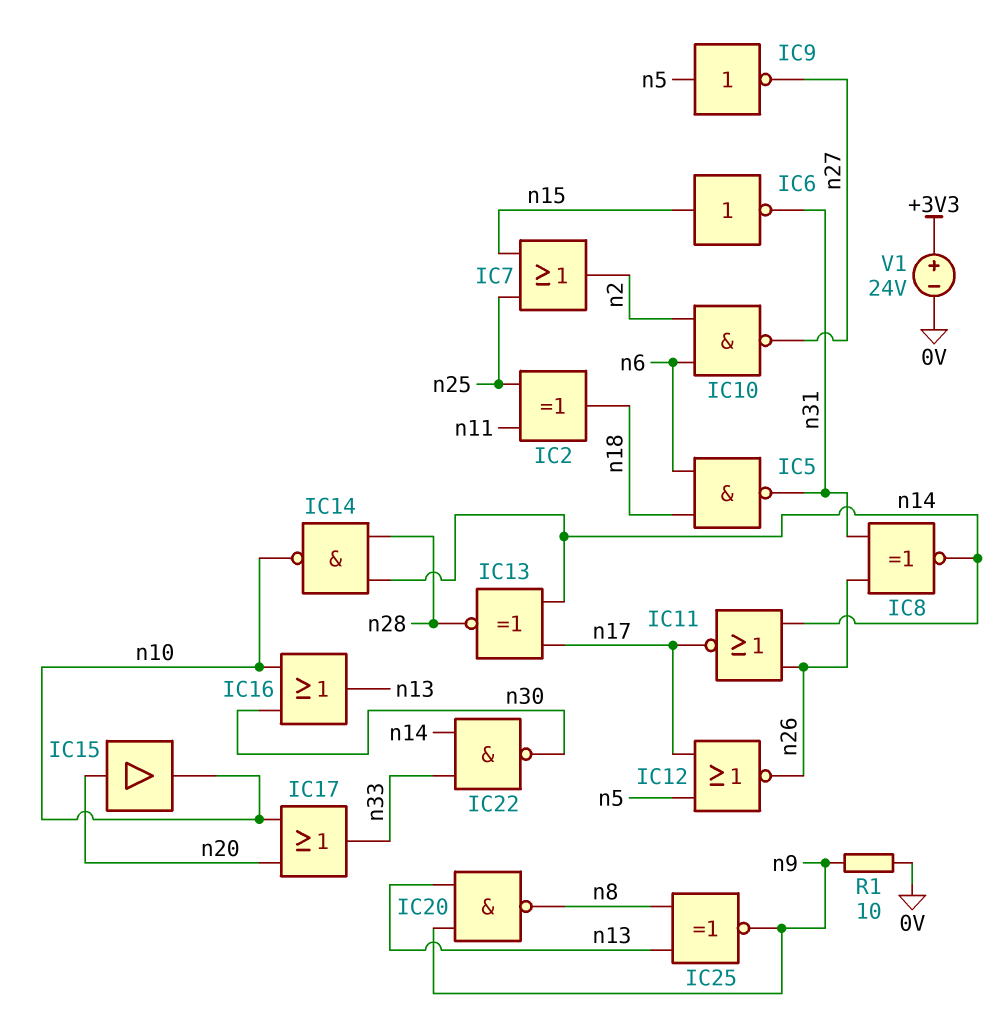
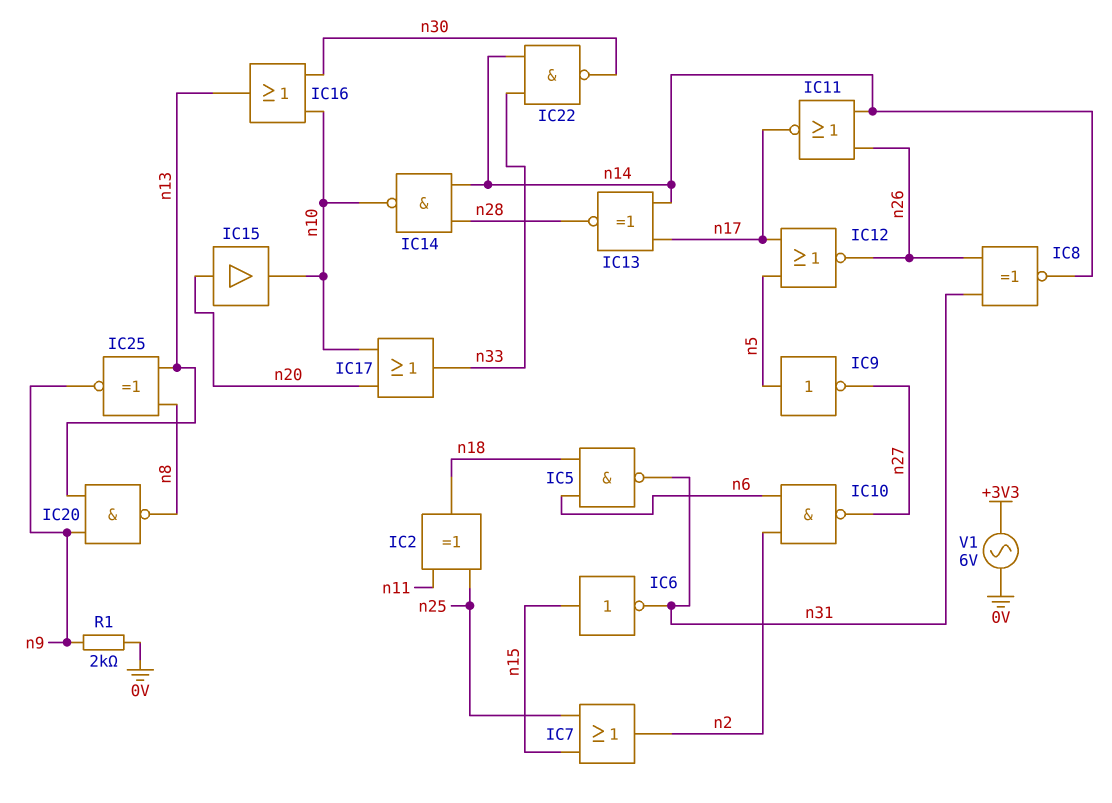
R1: 10 (0V, n9) -> 2k (0V, n9)
V1: 24V (plus +3V3, minus 0V) -> AC 6V (+3V3, 0V)

